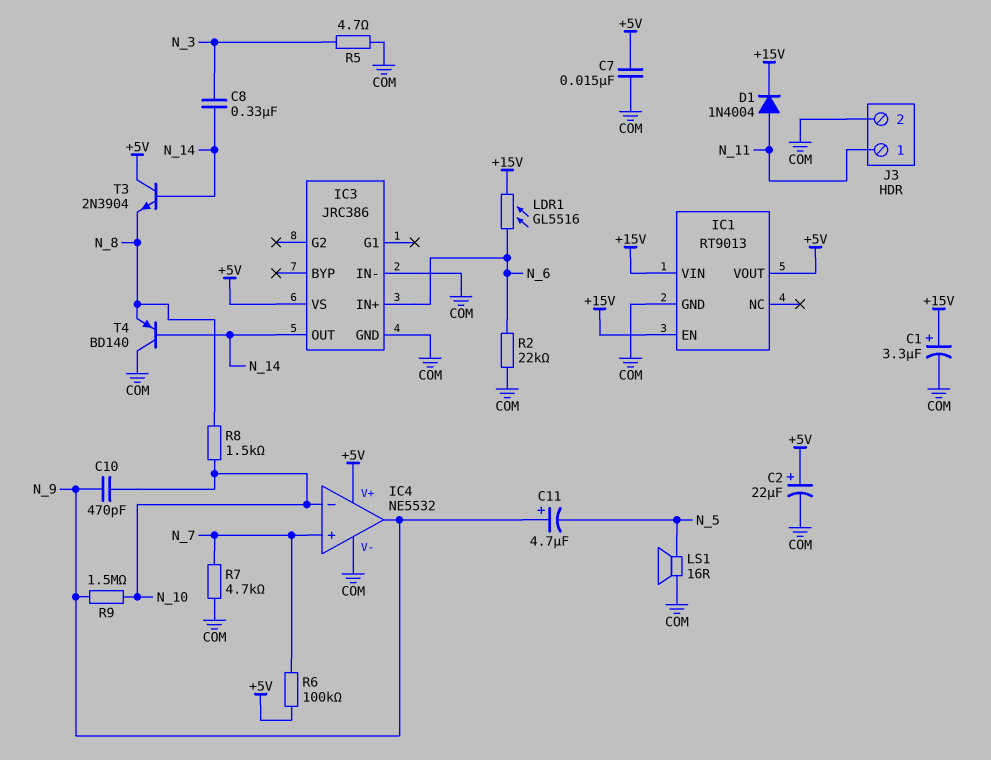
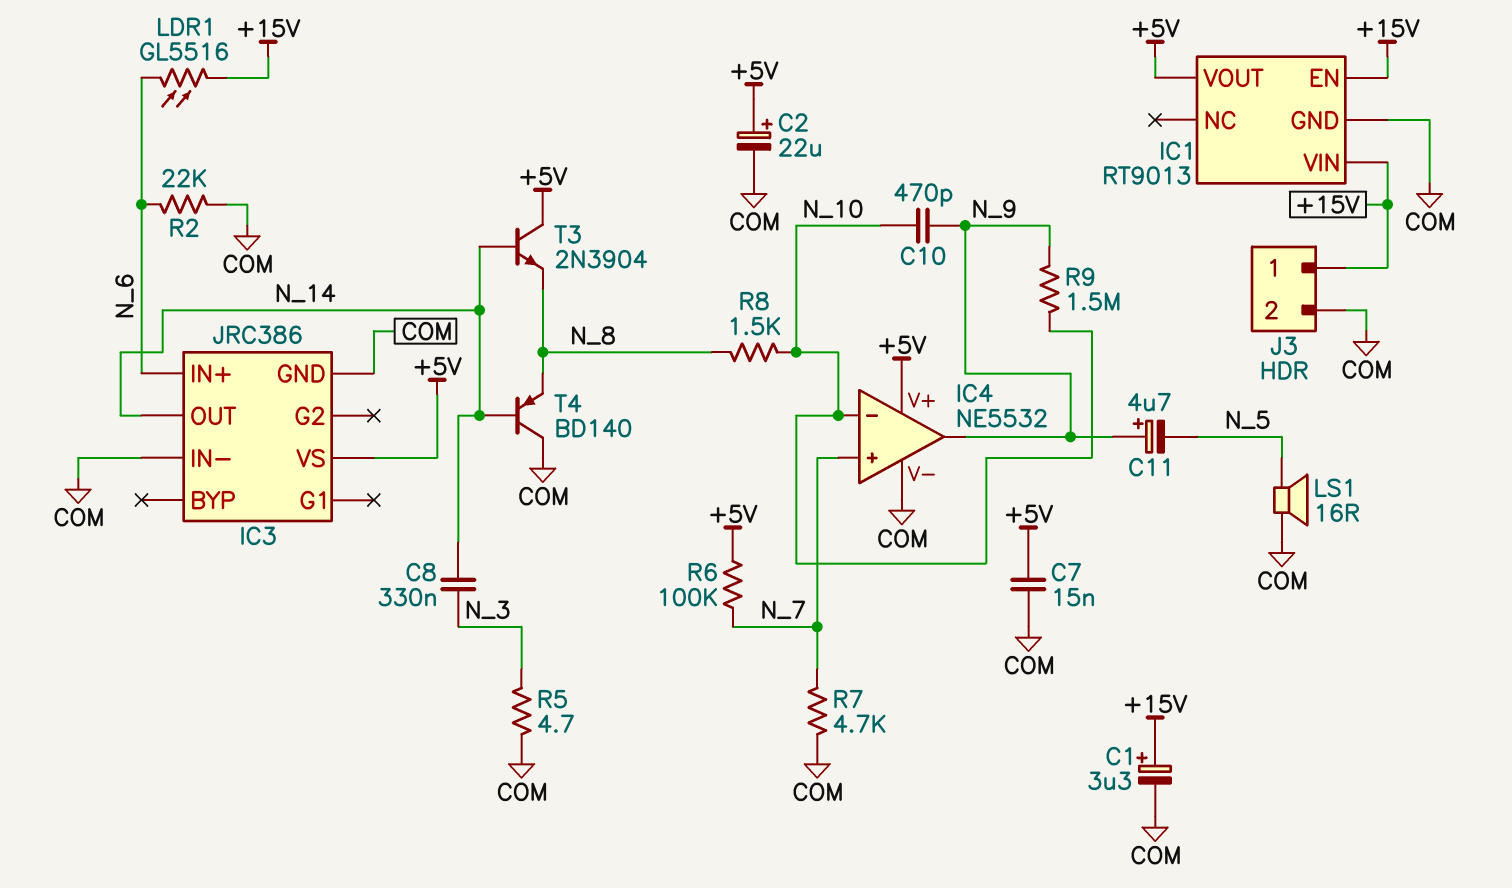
D1: diode 1N4004 (A N_11, K +15V) -> none
J3 pin 1: N_11 -> +15V

